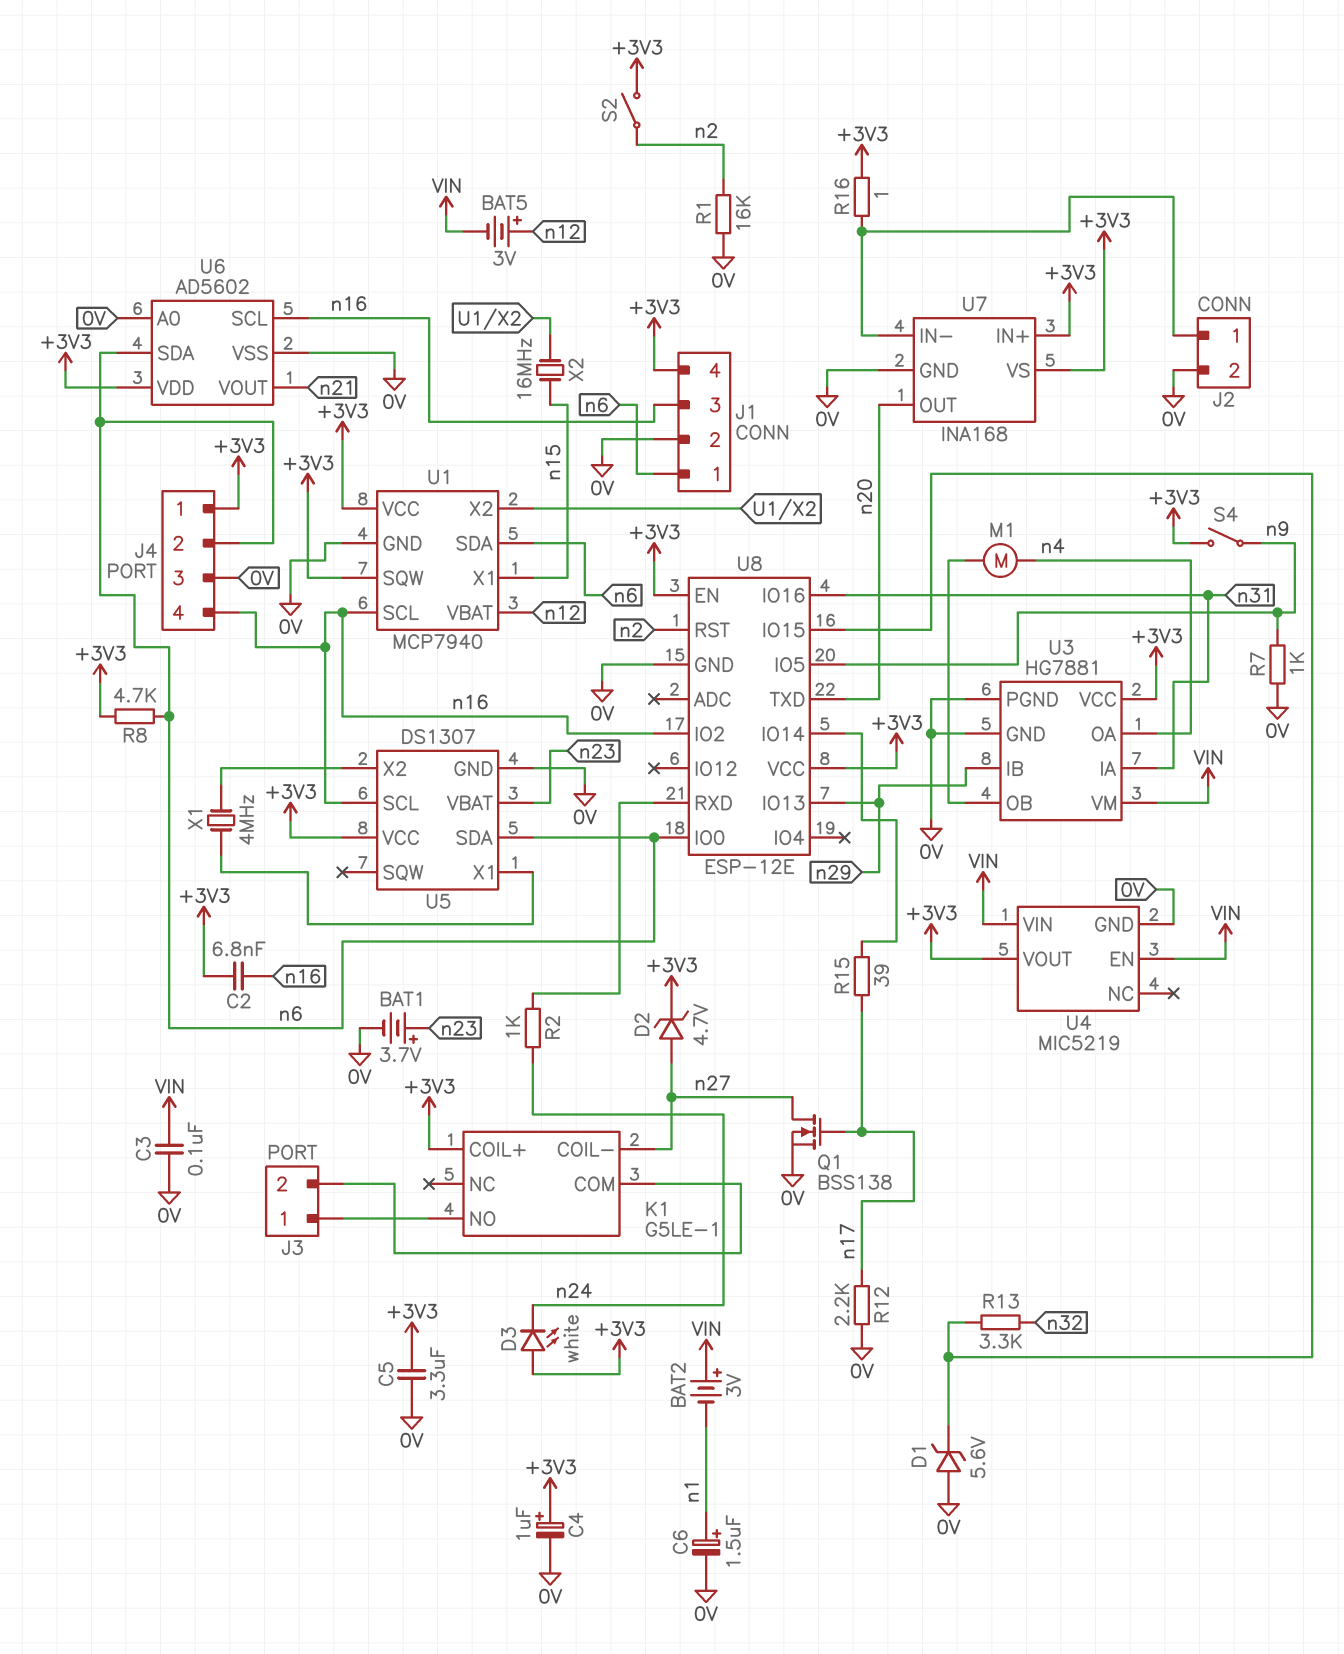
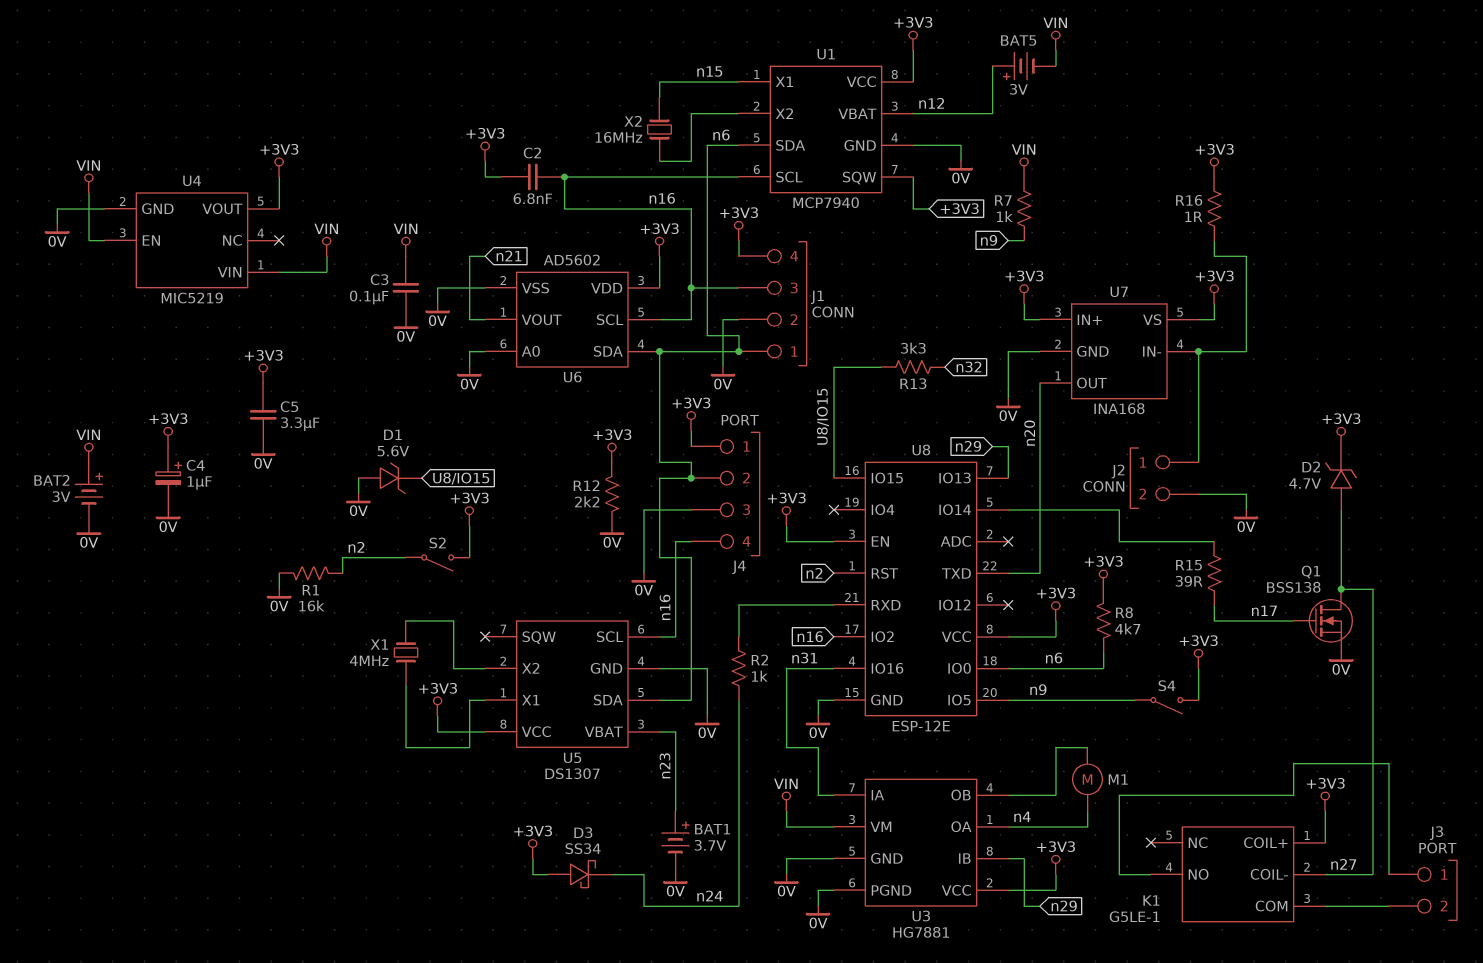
BAT2: 3V (plus VIN, minus n1) -> 3V (plus VIN, minus 0V)
C6: 1.5uF (plus n1, minus 0V) -> none
D3: LED white (A +3V3, K n24) -> schottky SS34 (A +3V3, K n24)
R7: 1k (0V, n9) -> 1k (VIN, n9)
R12: 2.2k (0V, n17) -> 2.2k (+3V3, 0V)

